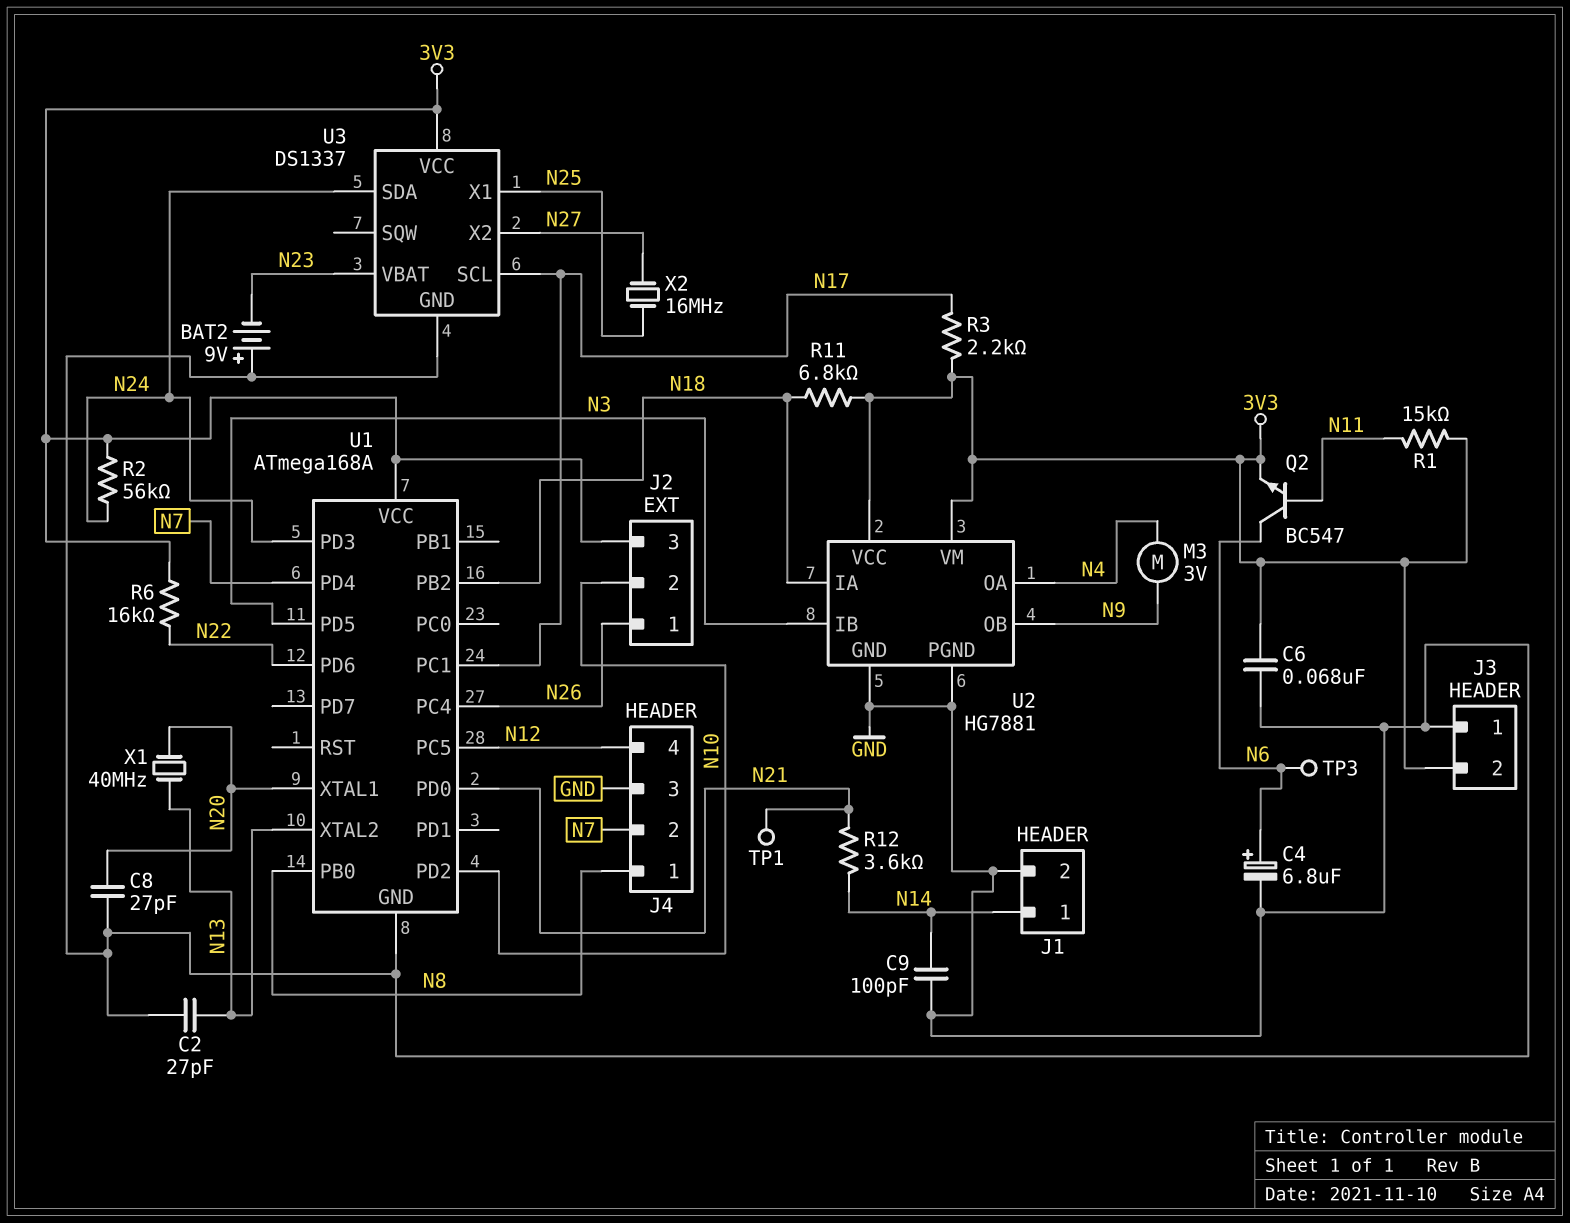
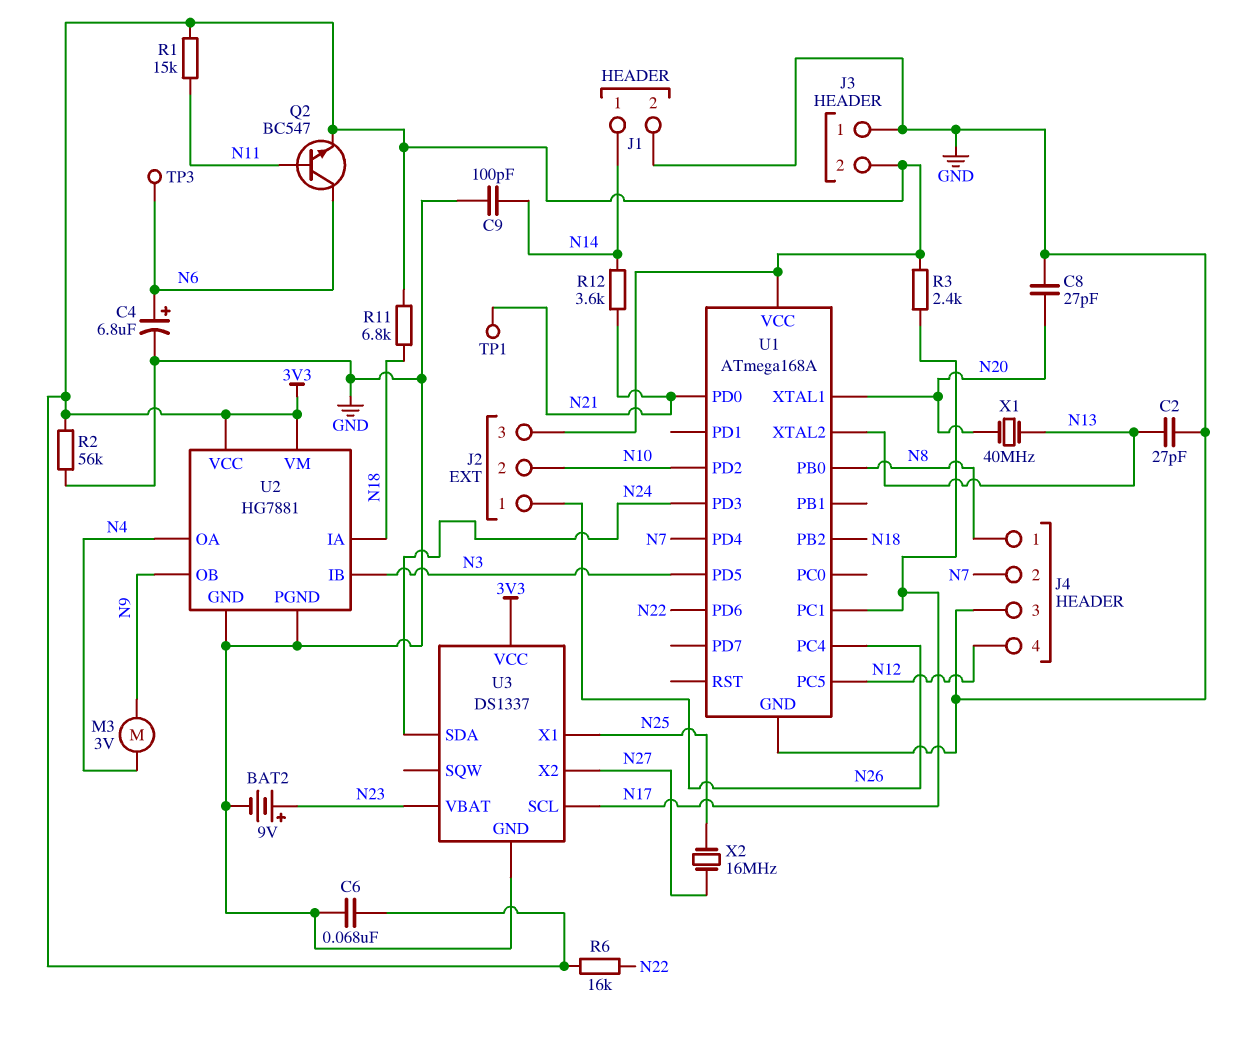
BAT2: 9V (plus GND, minus N23) -> 9V (plus N23, minus GND)
R2: 56k (3V3, N24) -> 56k (3V3, GND)
R3: 2.2k (3V3, N17) -> 2.4k (3V3, N17)

